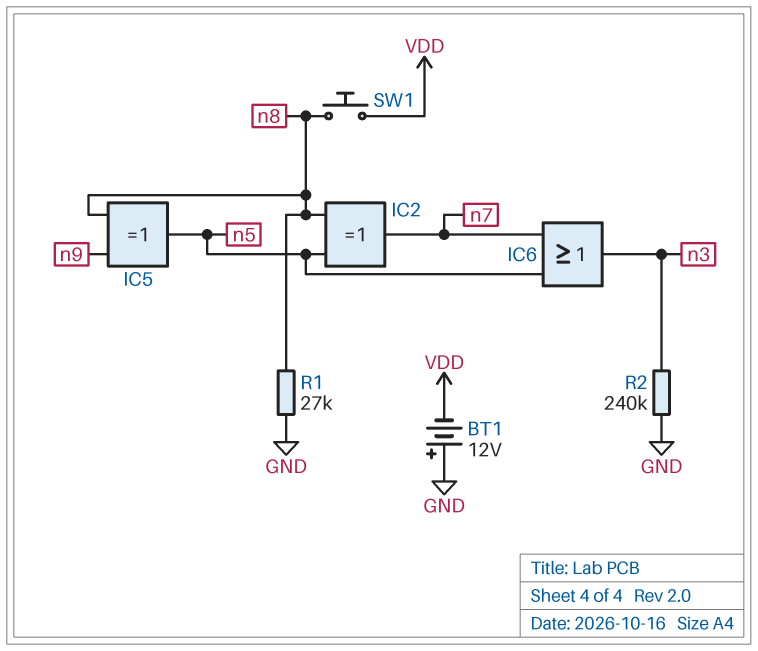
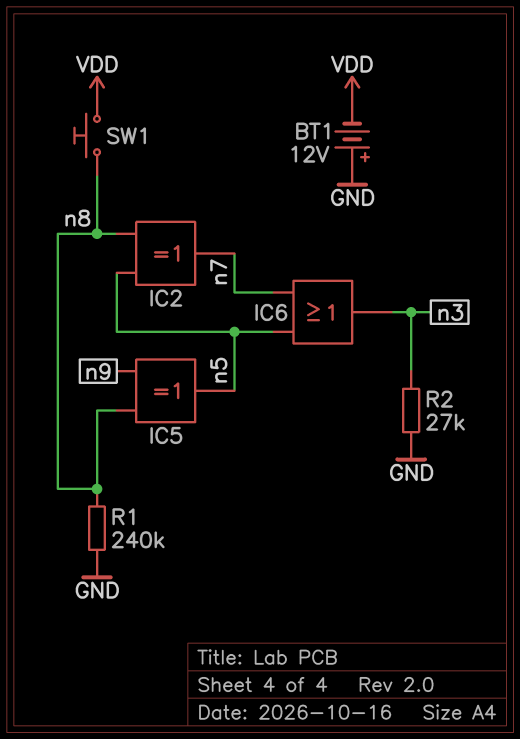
R1: 27k (GND, n8) -> 240k (GND, n8)
R2: 240k (GND, n3) -> 27k (GND, n3)

